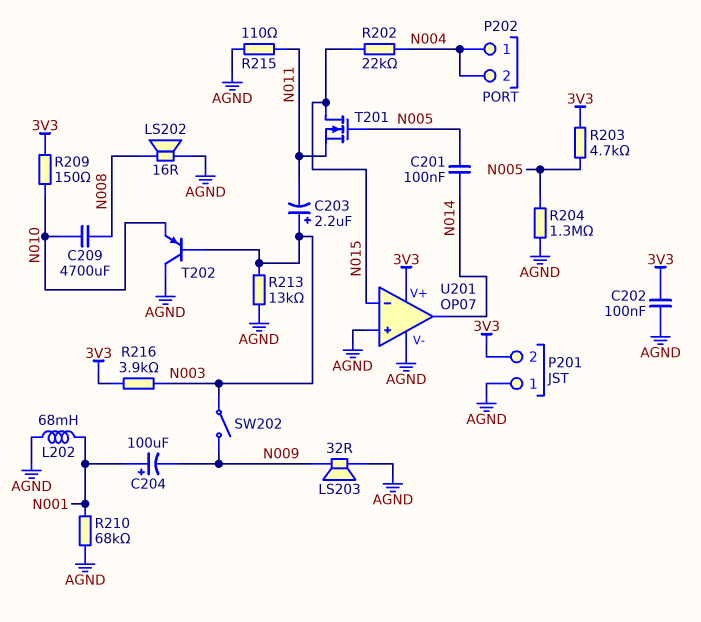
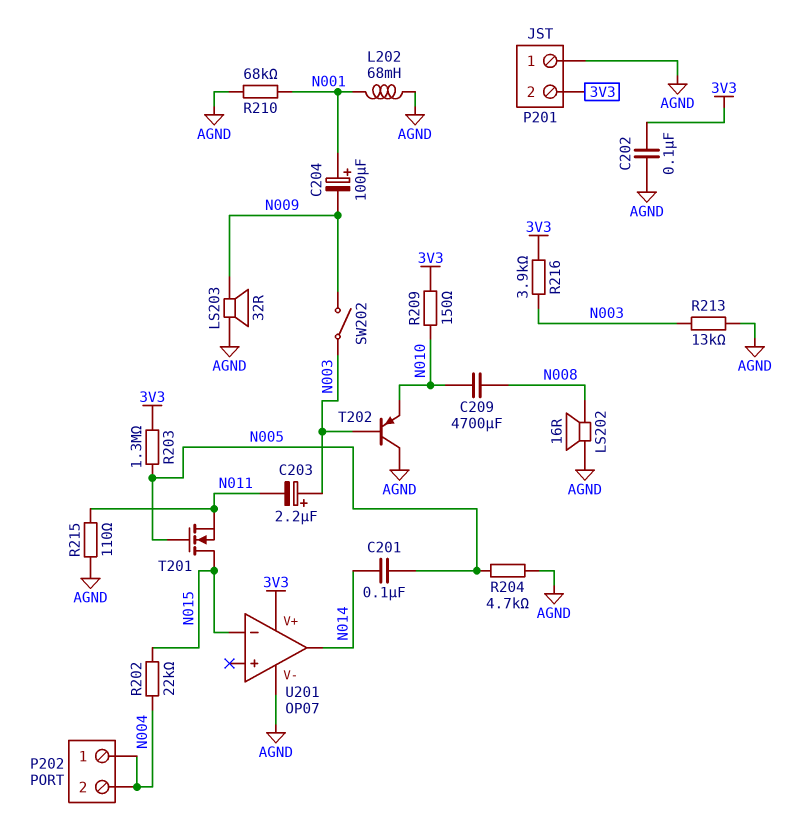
R203: 4.7k (3V3, N005) -> 1.3M (3V3, N005)
R204: 1.3M (AGND, N005) -> 4.7k (AGND, N005)
U201 pin in+: AGND -> none

